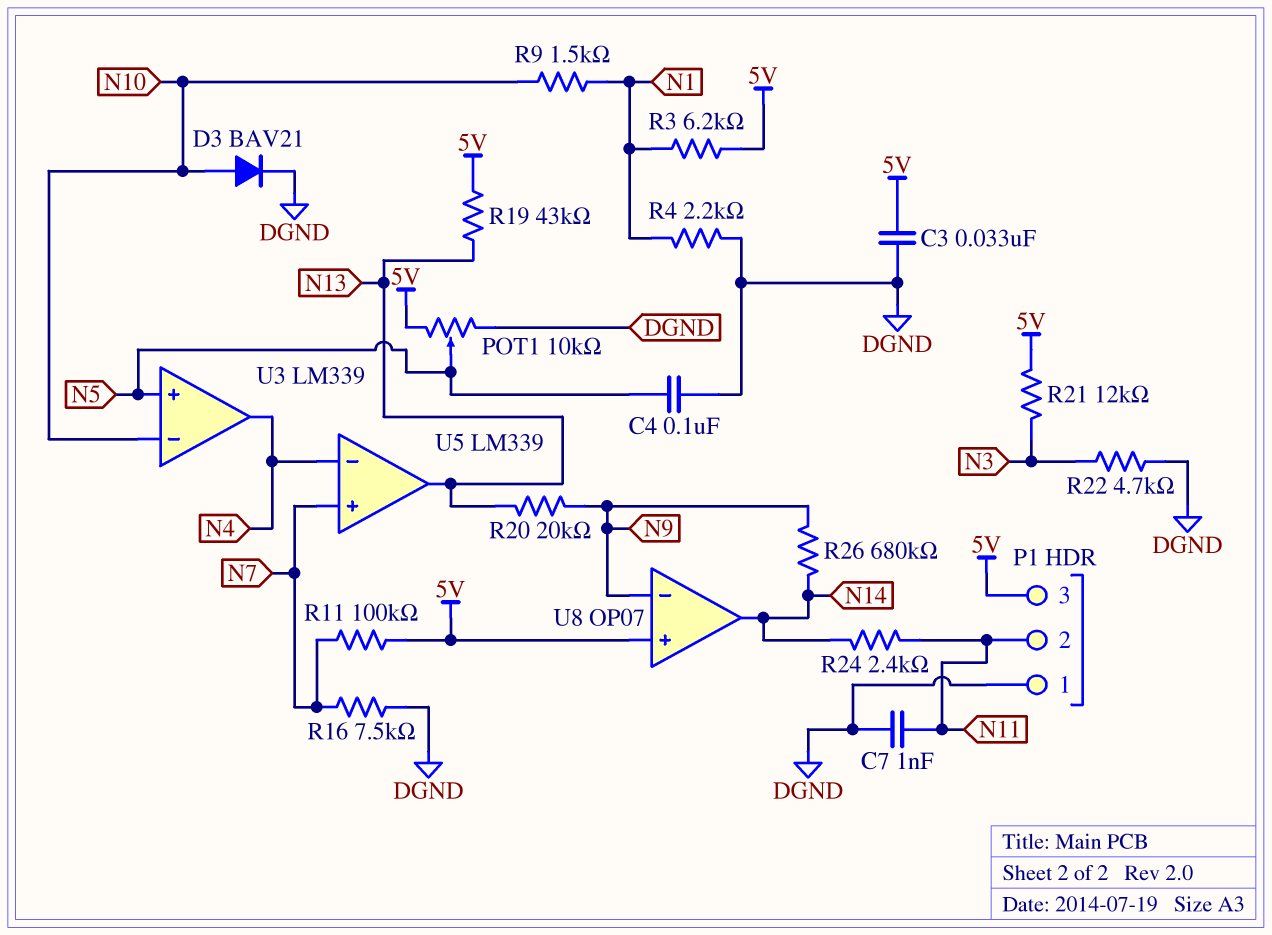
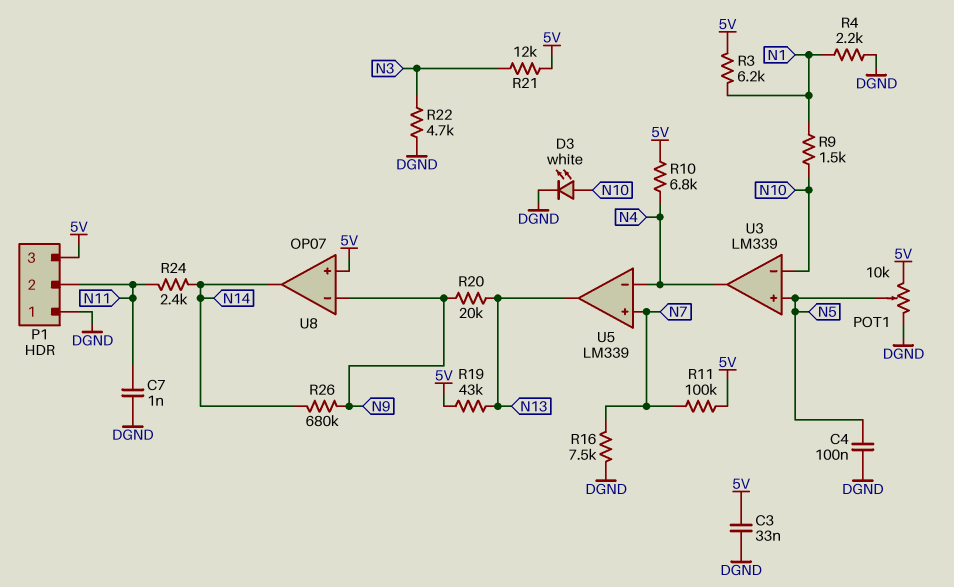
D3: diode BAV21 (A N10, K DGND) -> LED white (A N10, K DGND)
R10: none -> 6.8k (5V, N4)

